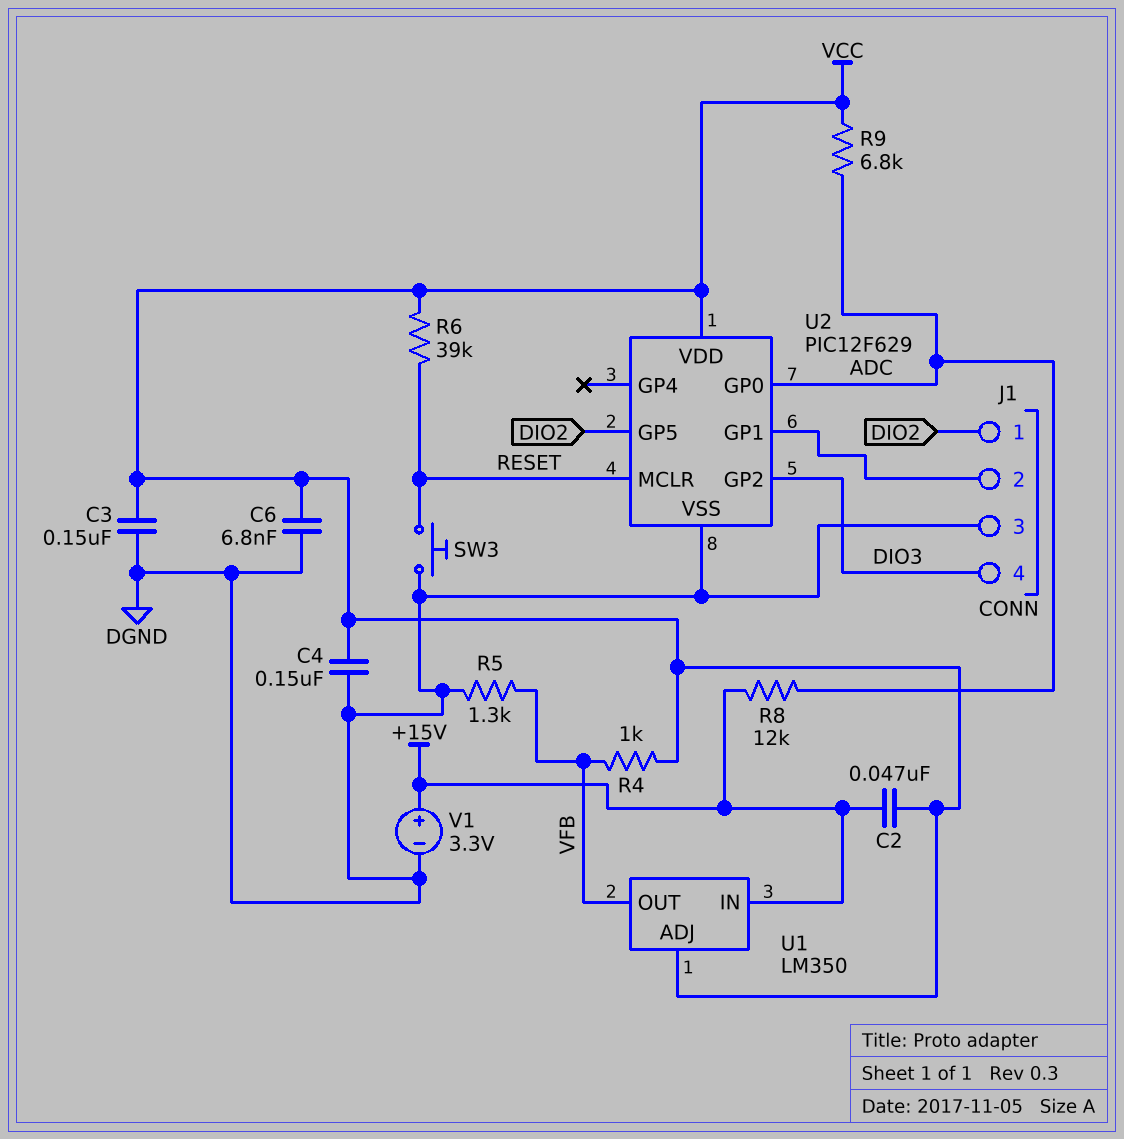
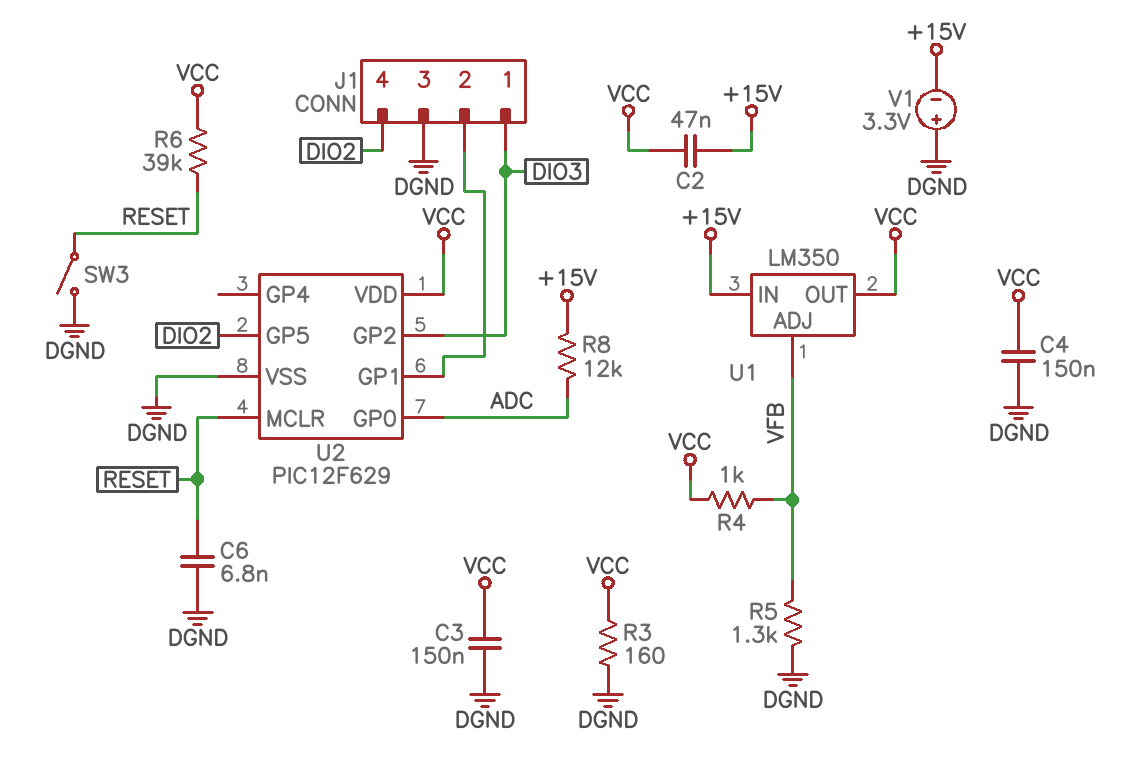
C6: 6.8nF (DGND, VCC) -> 6.8nF (DGND, RESET)
J1 pin 1: DIO2 -> DIO3
J1 pin 4: DIO3 -> DIO2
R3: none -> 160 (DGND, VCC)
R9: 6.8k (ADC, VCC) -> none
SW3: button (DGND, RESET) -> switch (DGND, RESET)
U1 pin ADJ: VCC -> VFB
U1 pin OUT: VFB -> VCC
V1: 3.3V (plus +15V, minus DGND) -> 3.3V (plus DGND, minus +15V)

